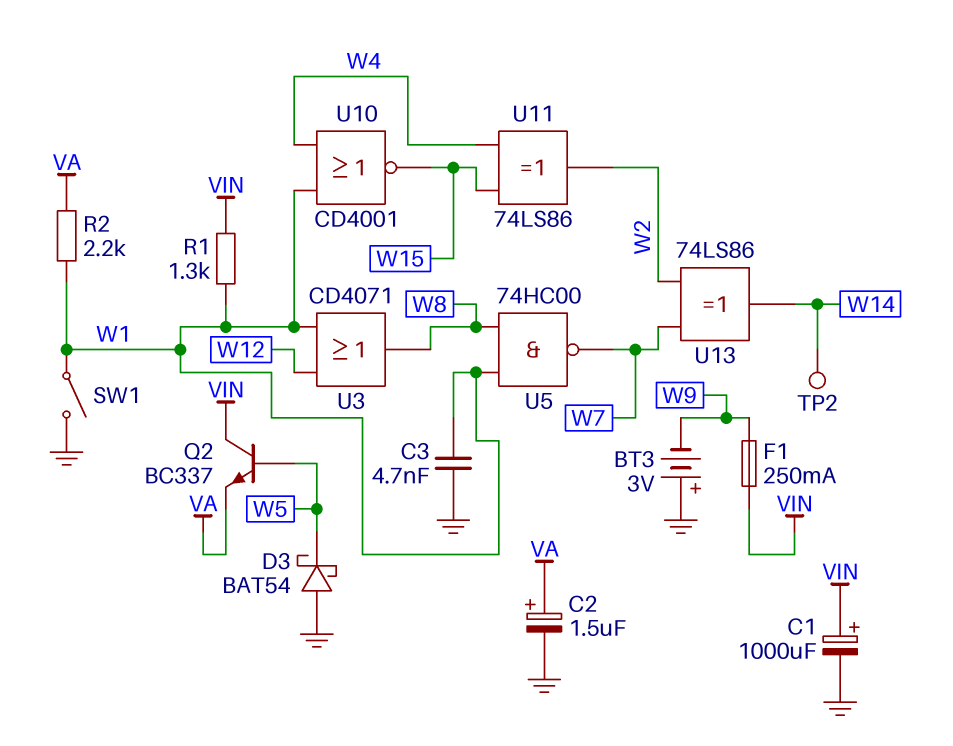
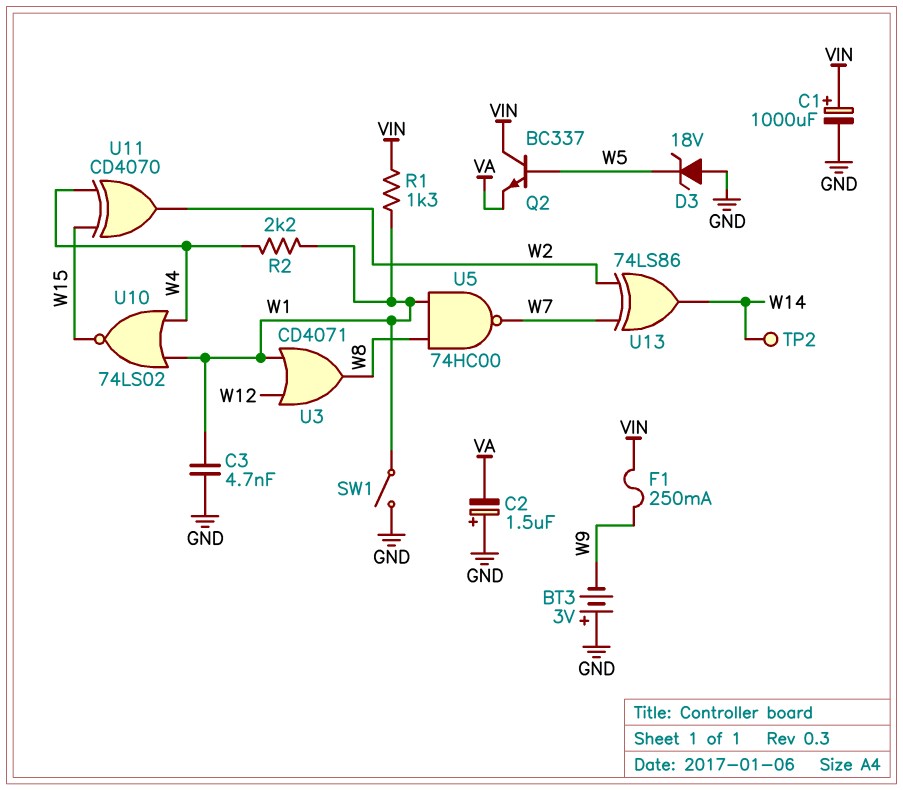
C2: 1.5uF (plus VA, minus GND) -> 1.5uF (plus GND, minus VA)
D3: schottky BAT54 (A GND, K W5) -> zener 18V (A GND, K W5)
R2: 2.2k (VA, W1) -> 2.2k (W1, W4)
U10: NOR CD4001 (in W1, in W4, out W15) -> NOR 74LS02 (in W1, in W4, out W15)
U11: XOR 74LS86 (in W4, in W15, out W2) -> XOR CD4070 (in W4, in W15, out W2)

